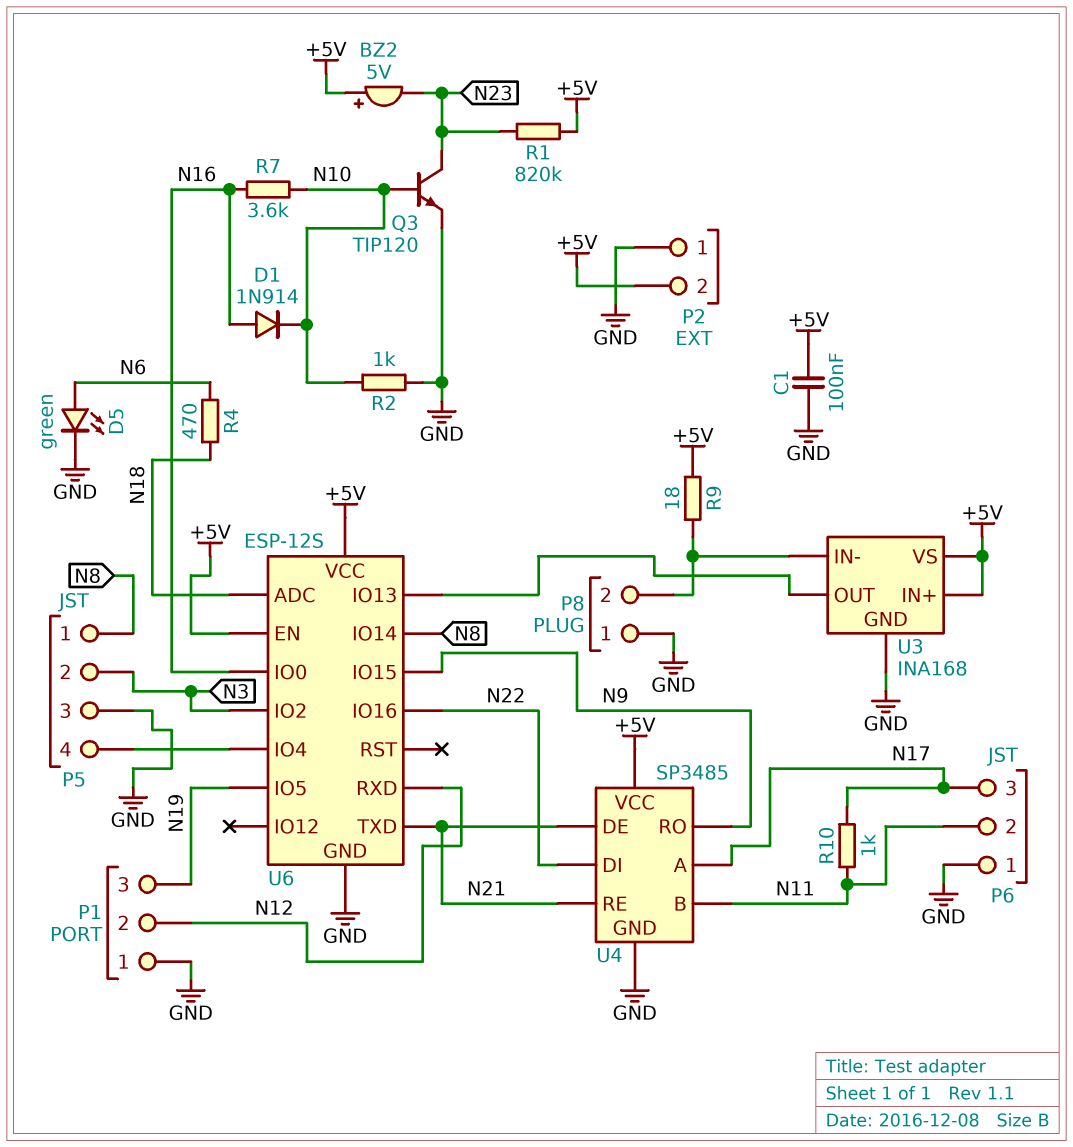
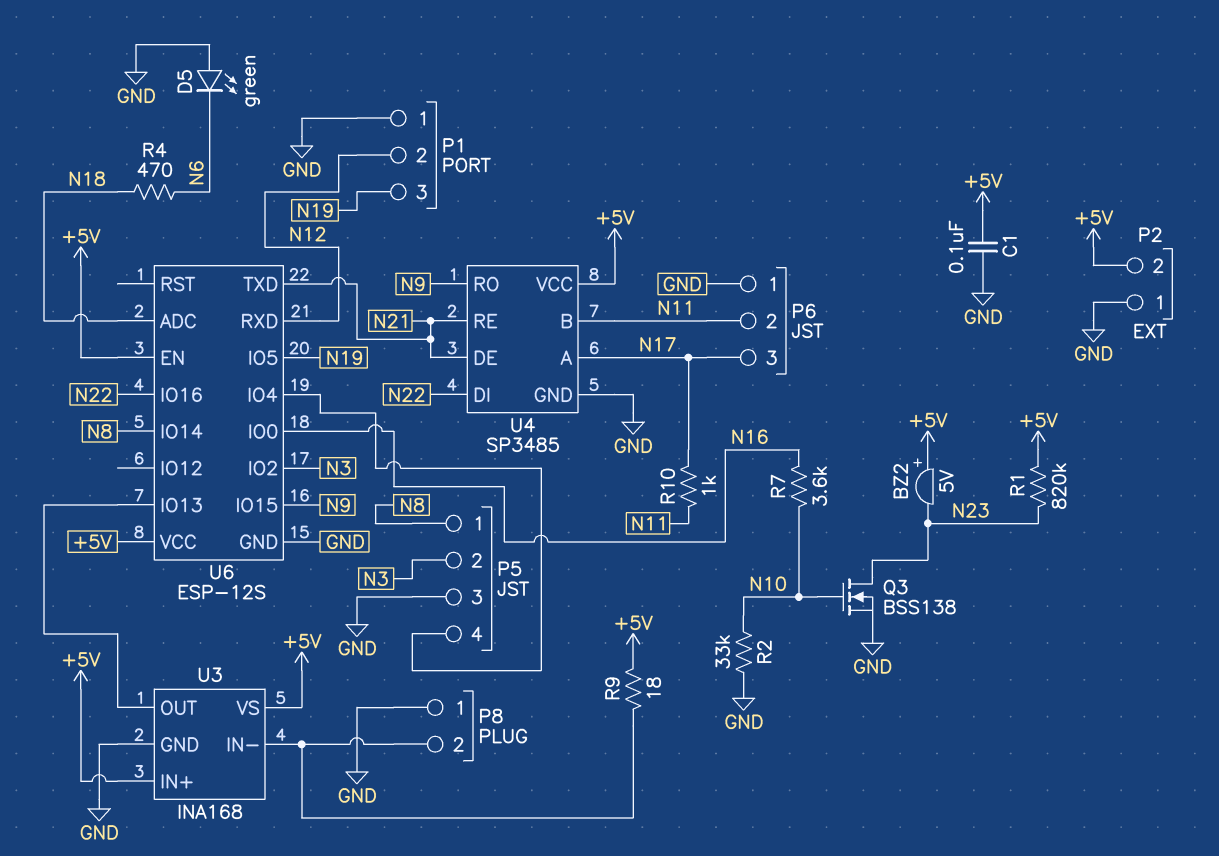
D1: diode 1N914 (A N16, K N10) -> none
D5: LED green (A N6, K GND) -> LED green (A GND, K N6)
Q3: NPN TIP120 (B N10, C N23, E GND) -> NMOS BSS138 (G N10, D N23, S GND)
R2: 1k (GND, N10) -> 33k (GND, N10)

